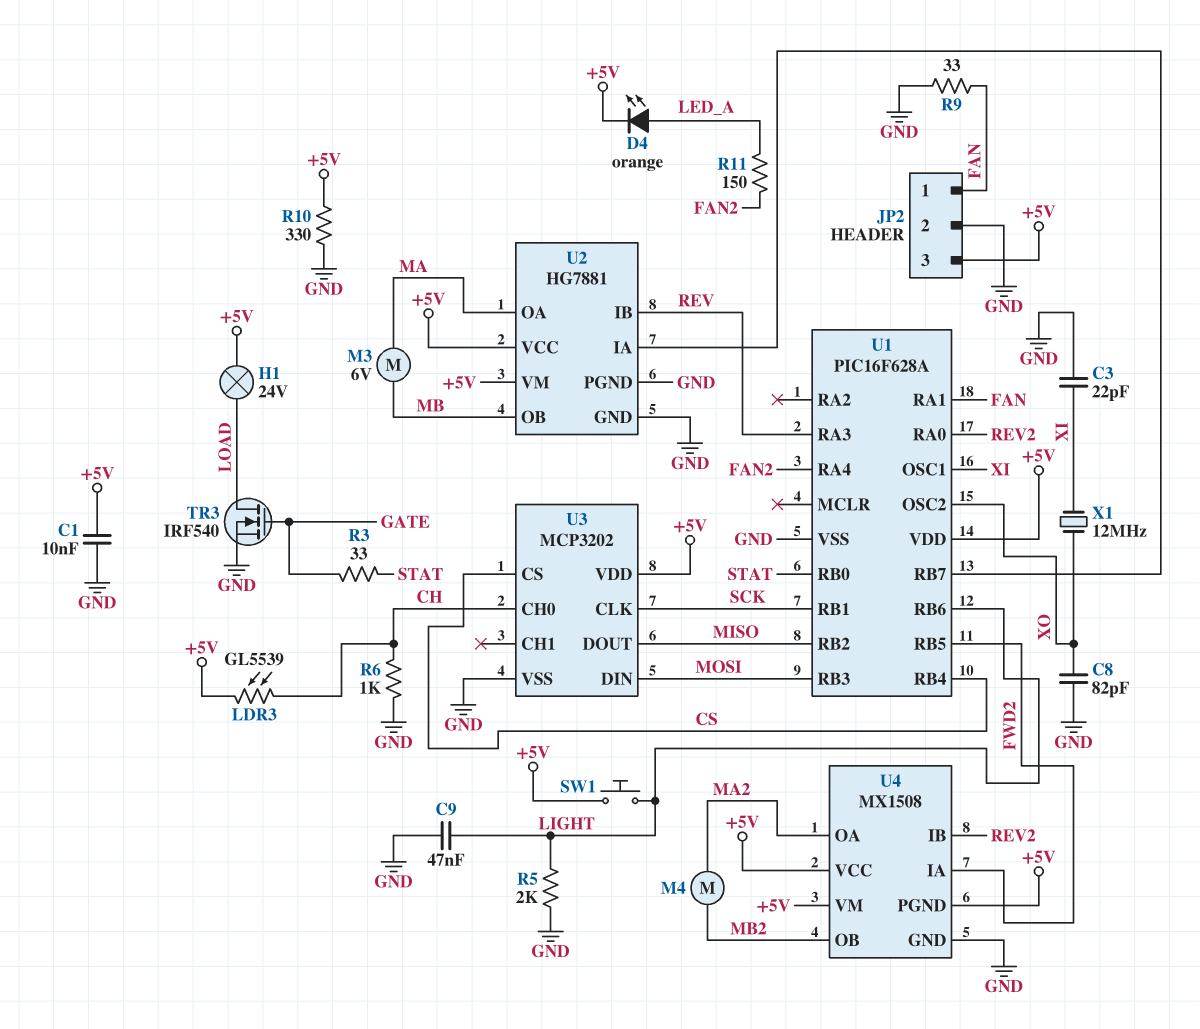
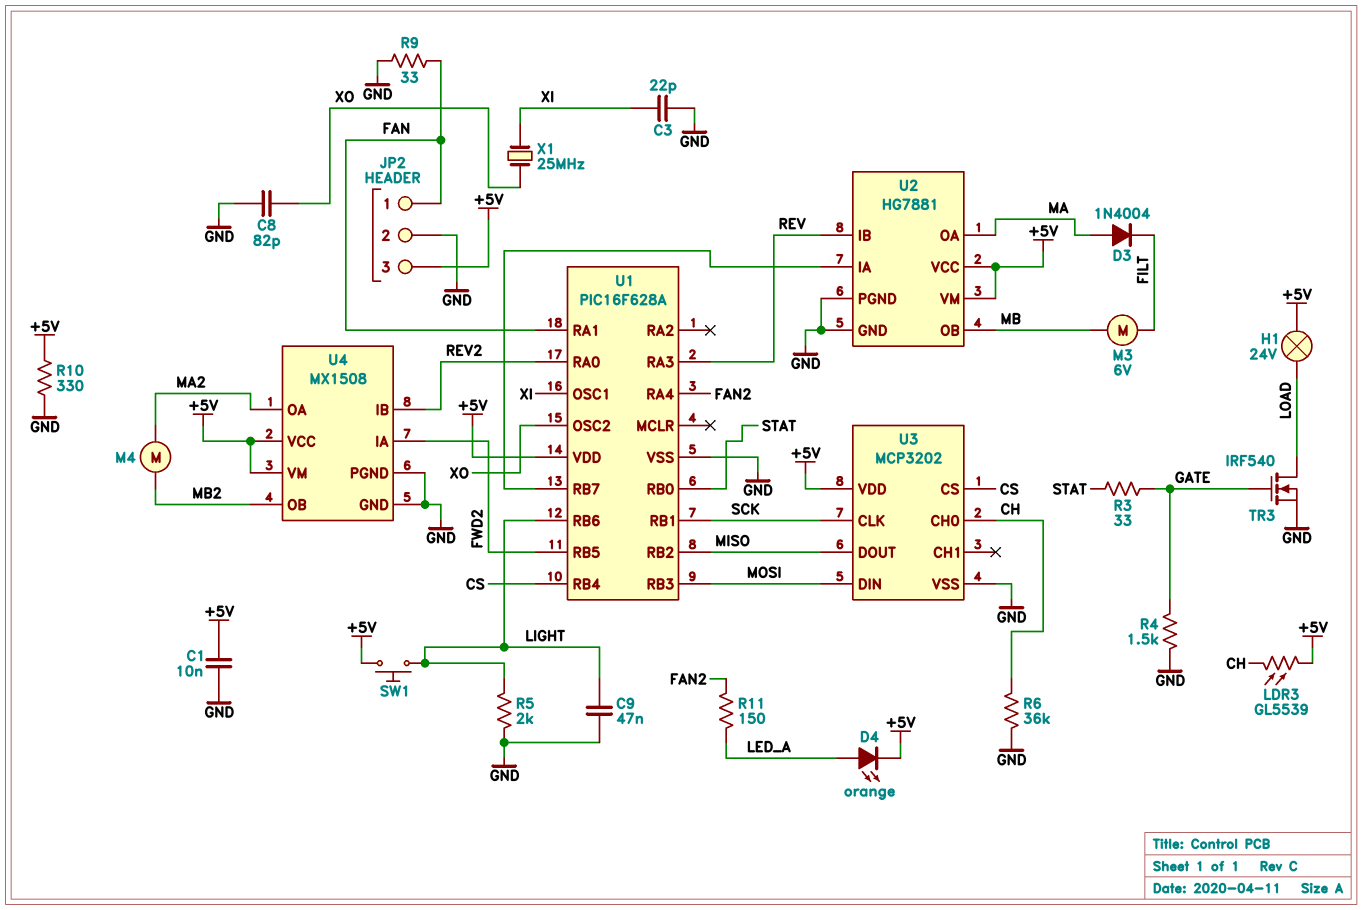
D3: none -> diode 1N4004 (A MA, K FILT)
M3: motor 6V (MA, MB) -> motor 6V (FILT, MB)
R4: none -> 1.5k (GATE, GND)
R6: 1k (CH, GND) -> 36k (CH, GND)
U4 pin PGND: +5V -> GND
X1: 12MHz (XI, XO) -> 25MHz (XI, XO)

